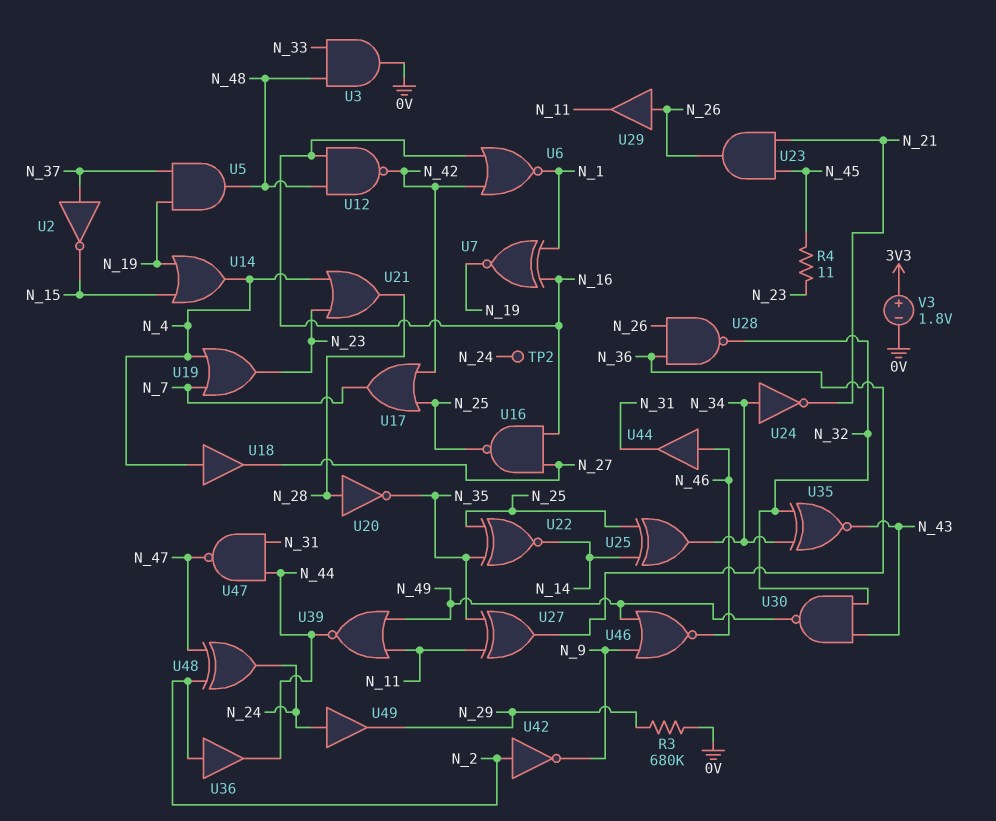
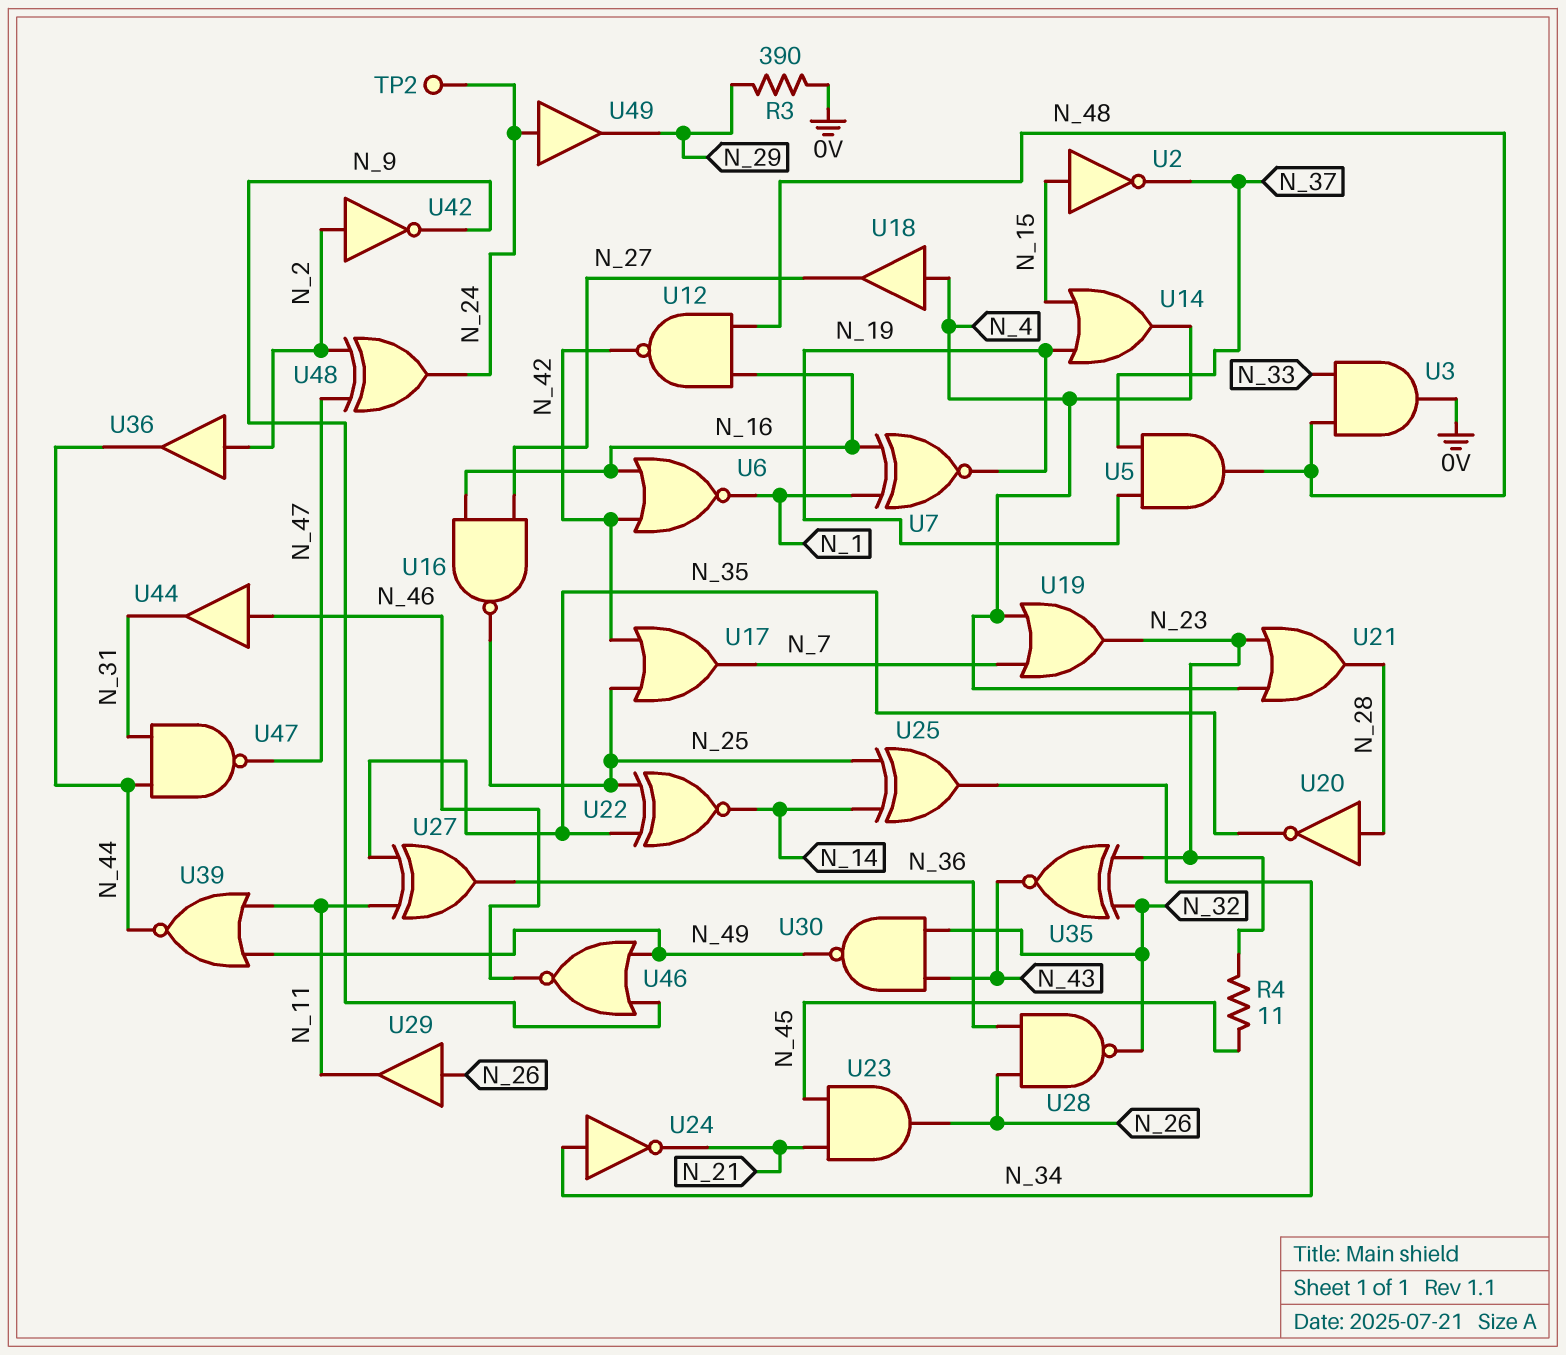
R3: 680k (0V, N_29) -> 390 (0V, N_29)
U2: NOT (in N_37, out N_15) -> NOT (in N_15, out N_37)
U35: XNOR (in N_32, in N_34, out N_43) -> XNOR (in N_23, in N_32, out N_43)
V3: 1.8V (plus 3V3, minus 0V) -> none

